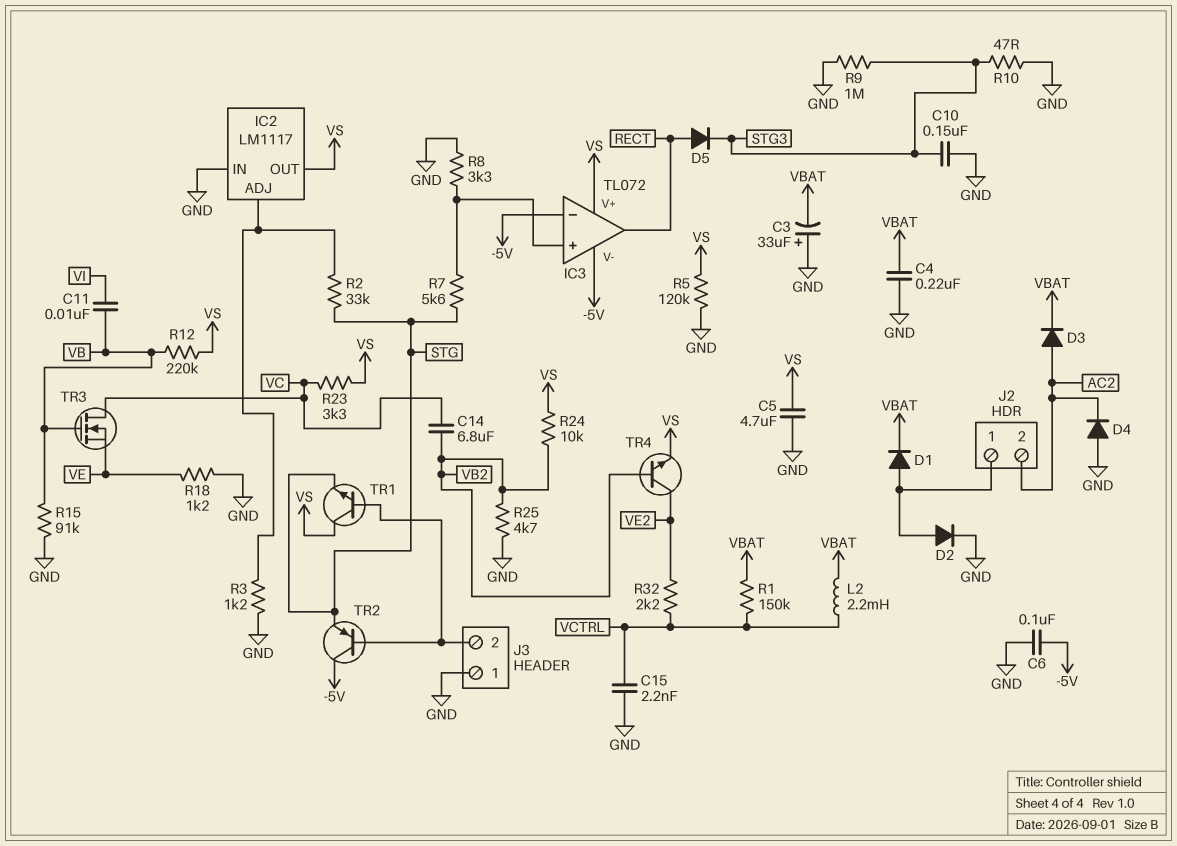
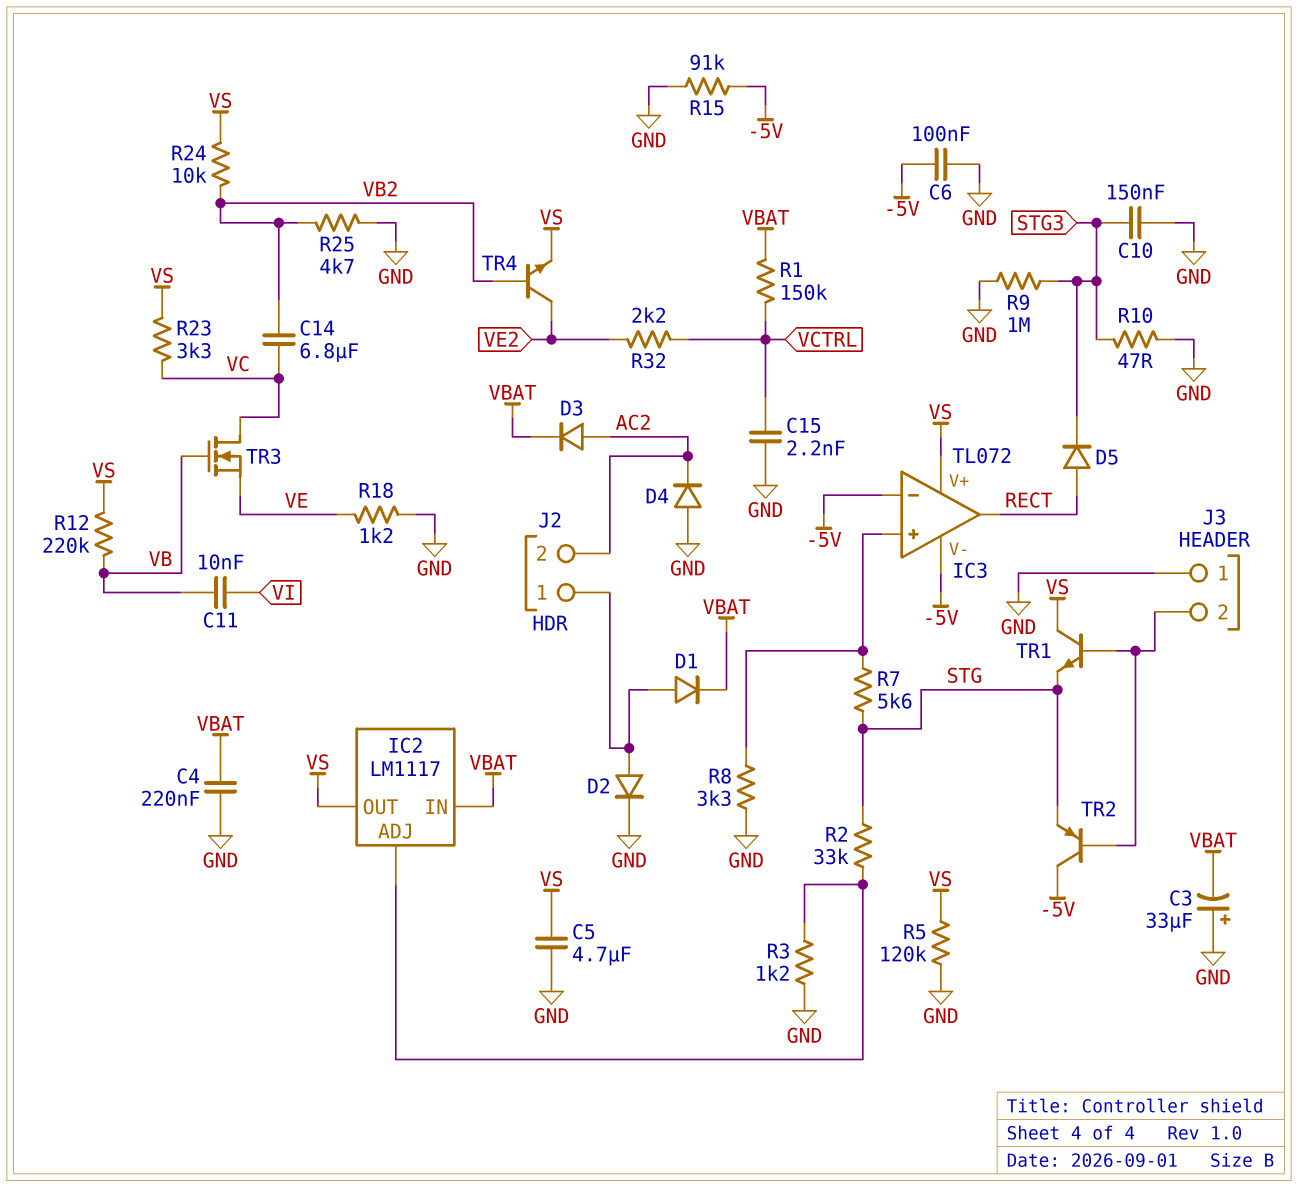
IC2 pin IN: GND -> VBAT
L2: 2.2mH (VBAT, VCTRL) -> none
R15: 91k (GND, VB) -> 91k (-5V, GND)

